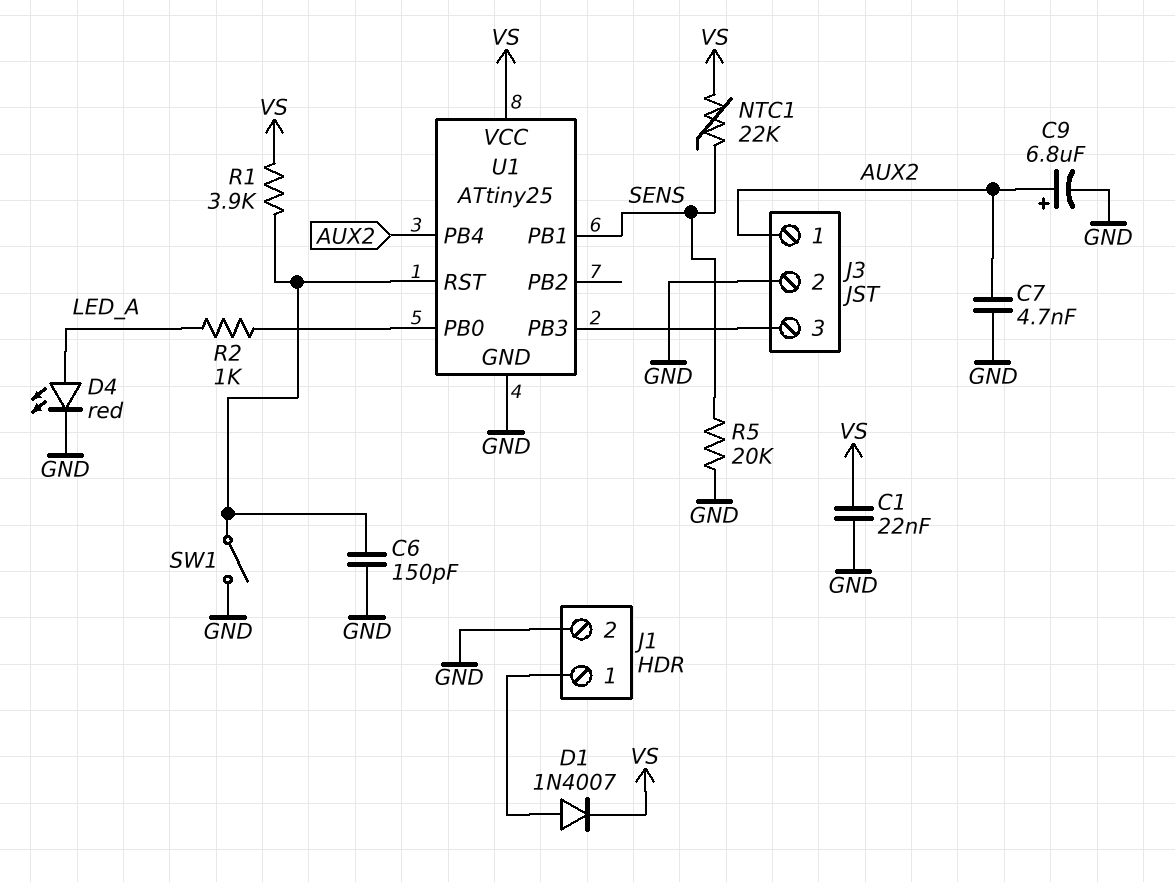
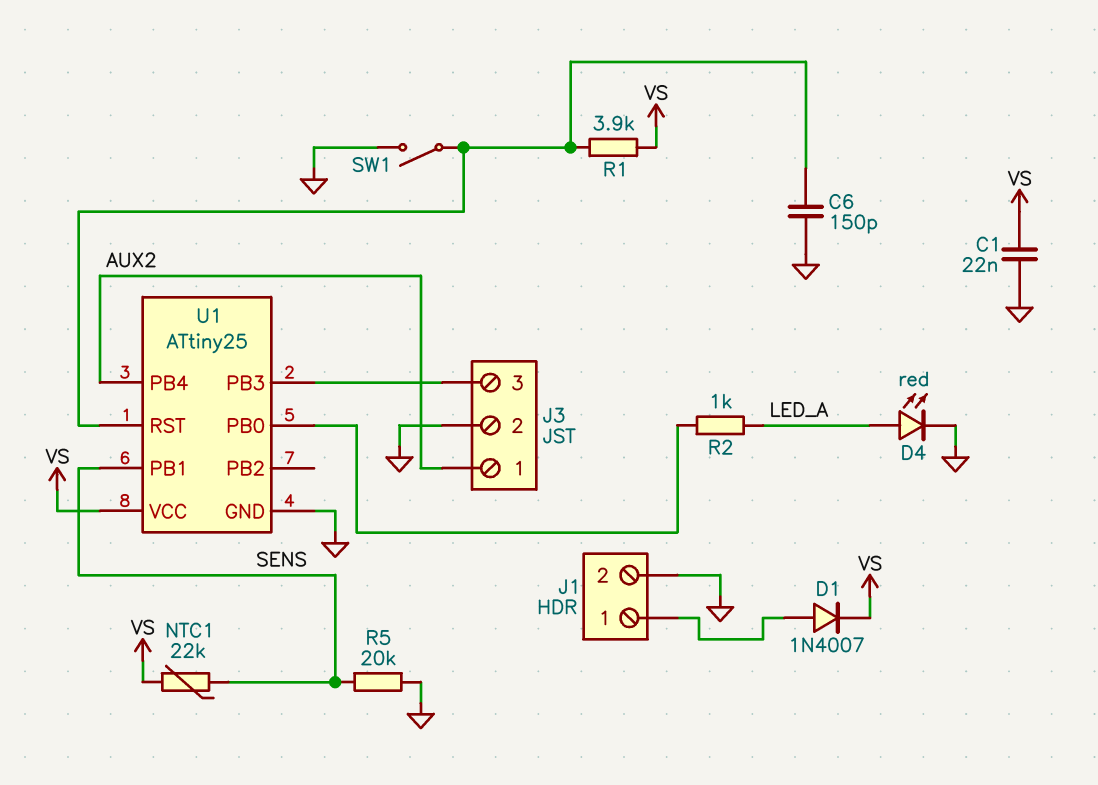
C7: 4.7nF (AUX2, GND) -> none
C9: 6.8uF (plus AUX2, minus GND) -> none

